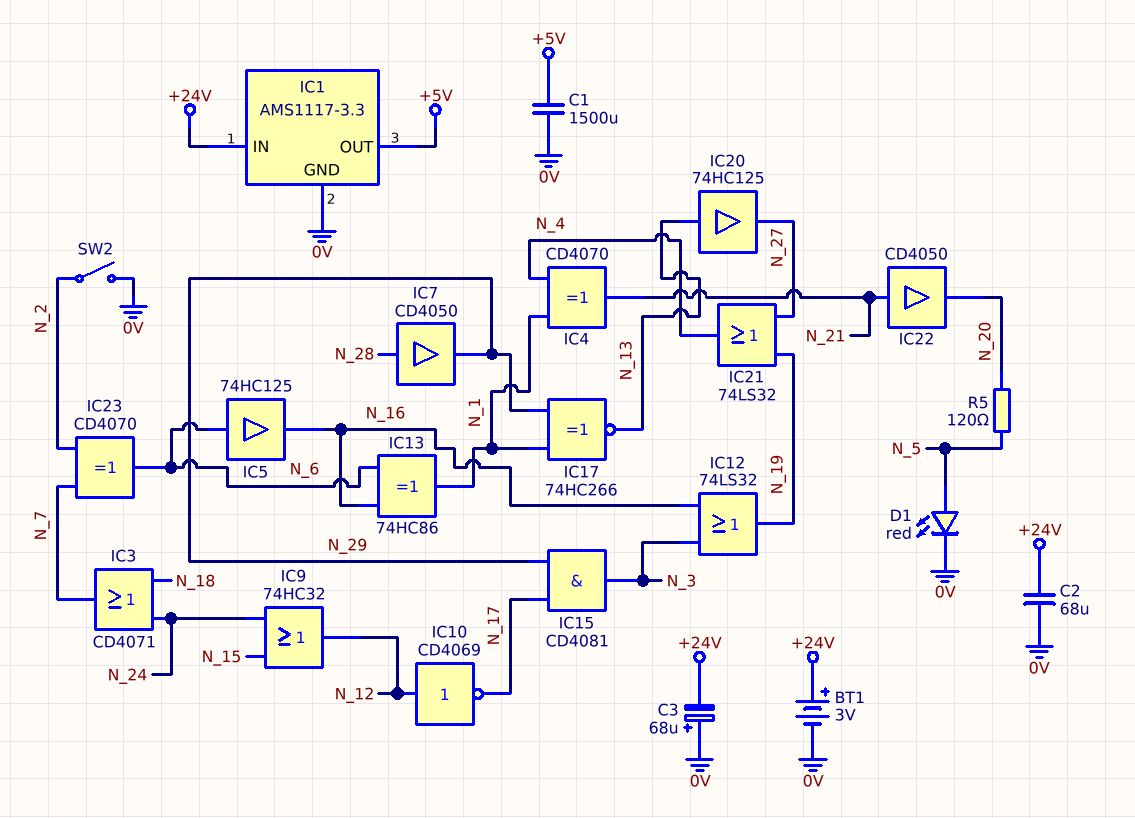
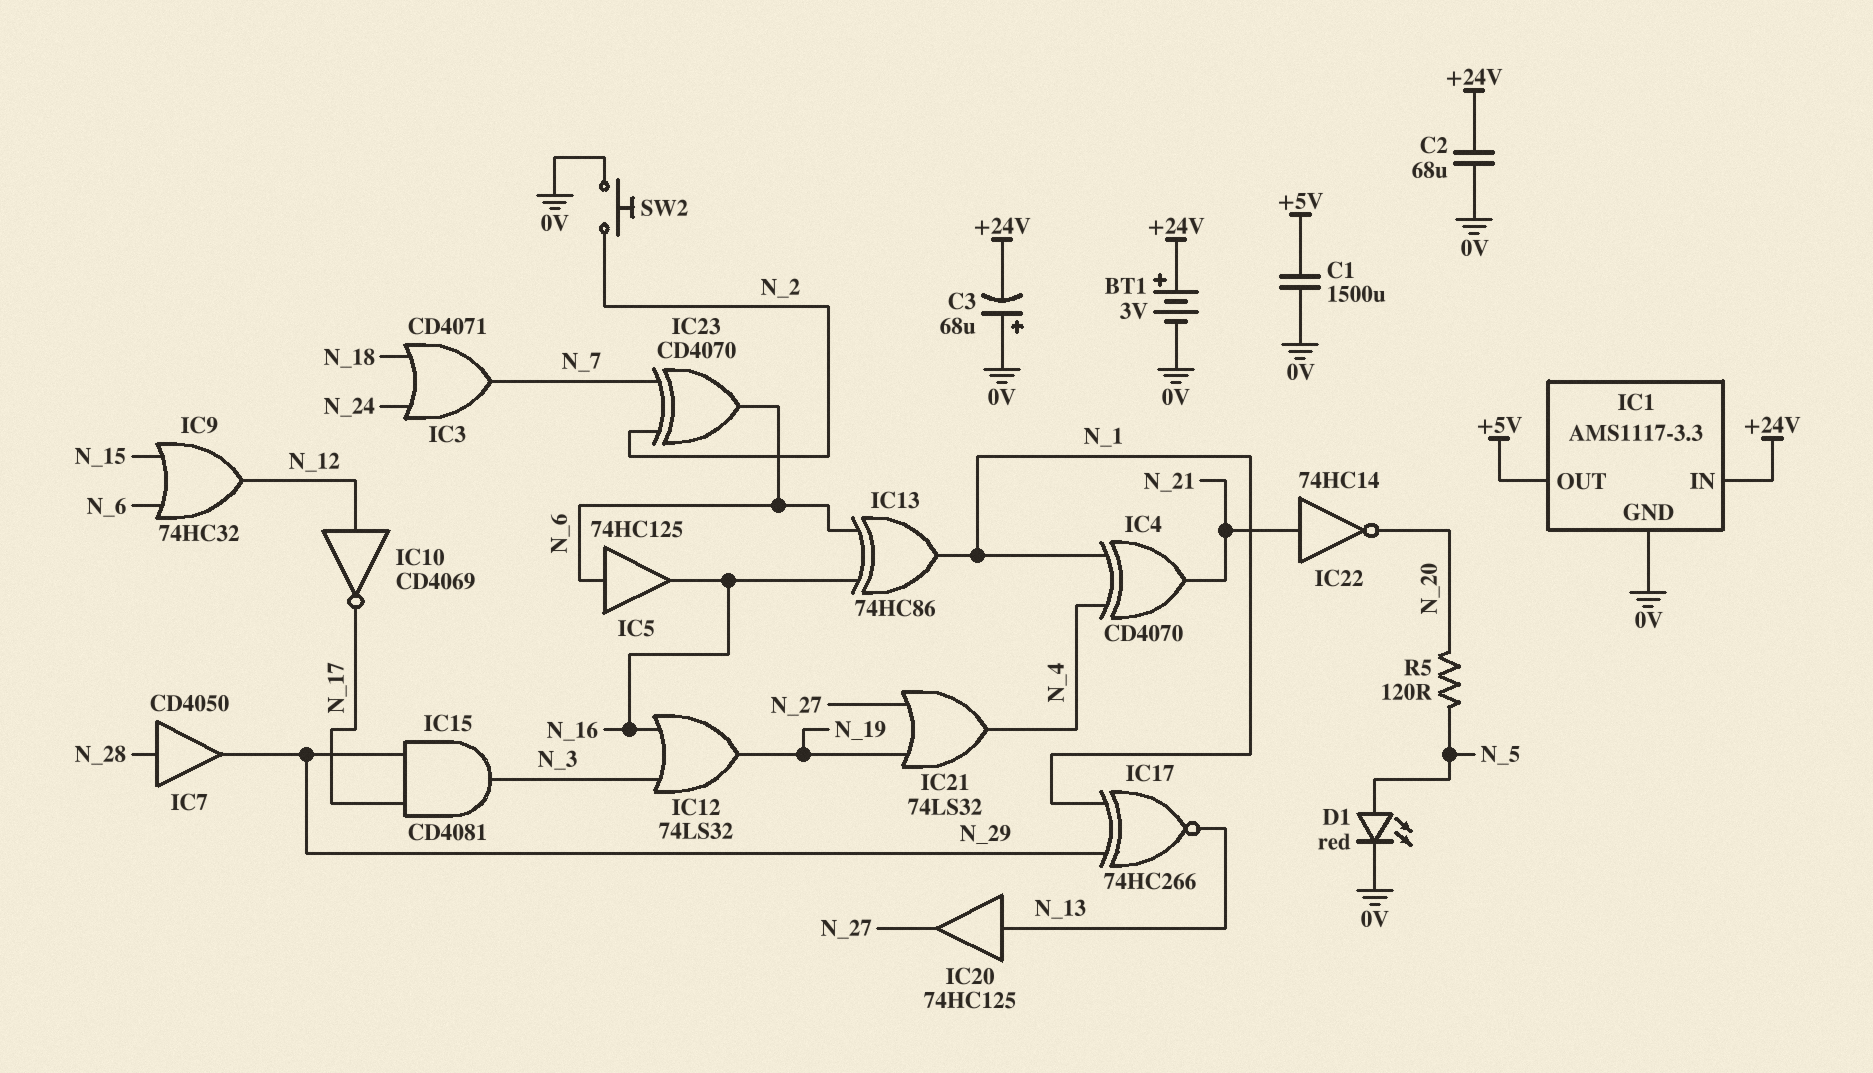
IC9: OR 74HC32 (in N_15, in N_24, out N_12) -> OR 74HC32 (in N_6, in N_15, out N_12)
IC22: buffer CD4050 (in N_21, out N_20) -> NOT 74HC14 (in N_21, out N_20)
SW2: switch (0V, N_2) -> button (0V, N_2)

